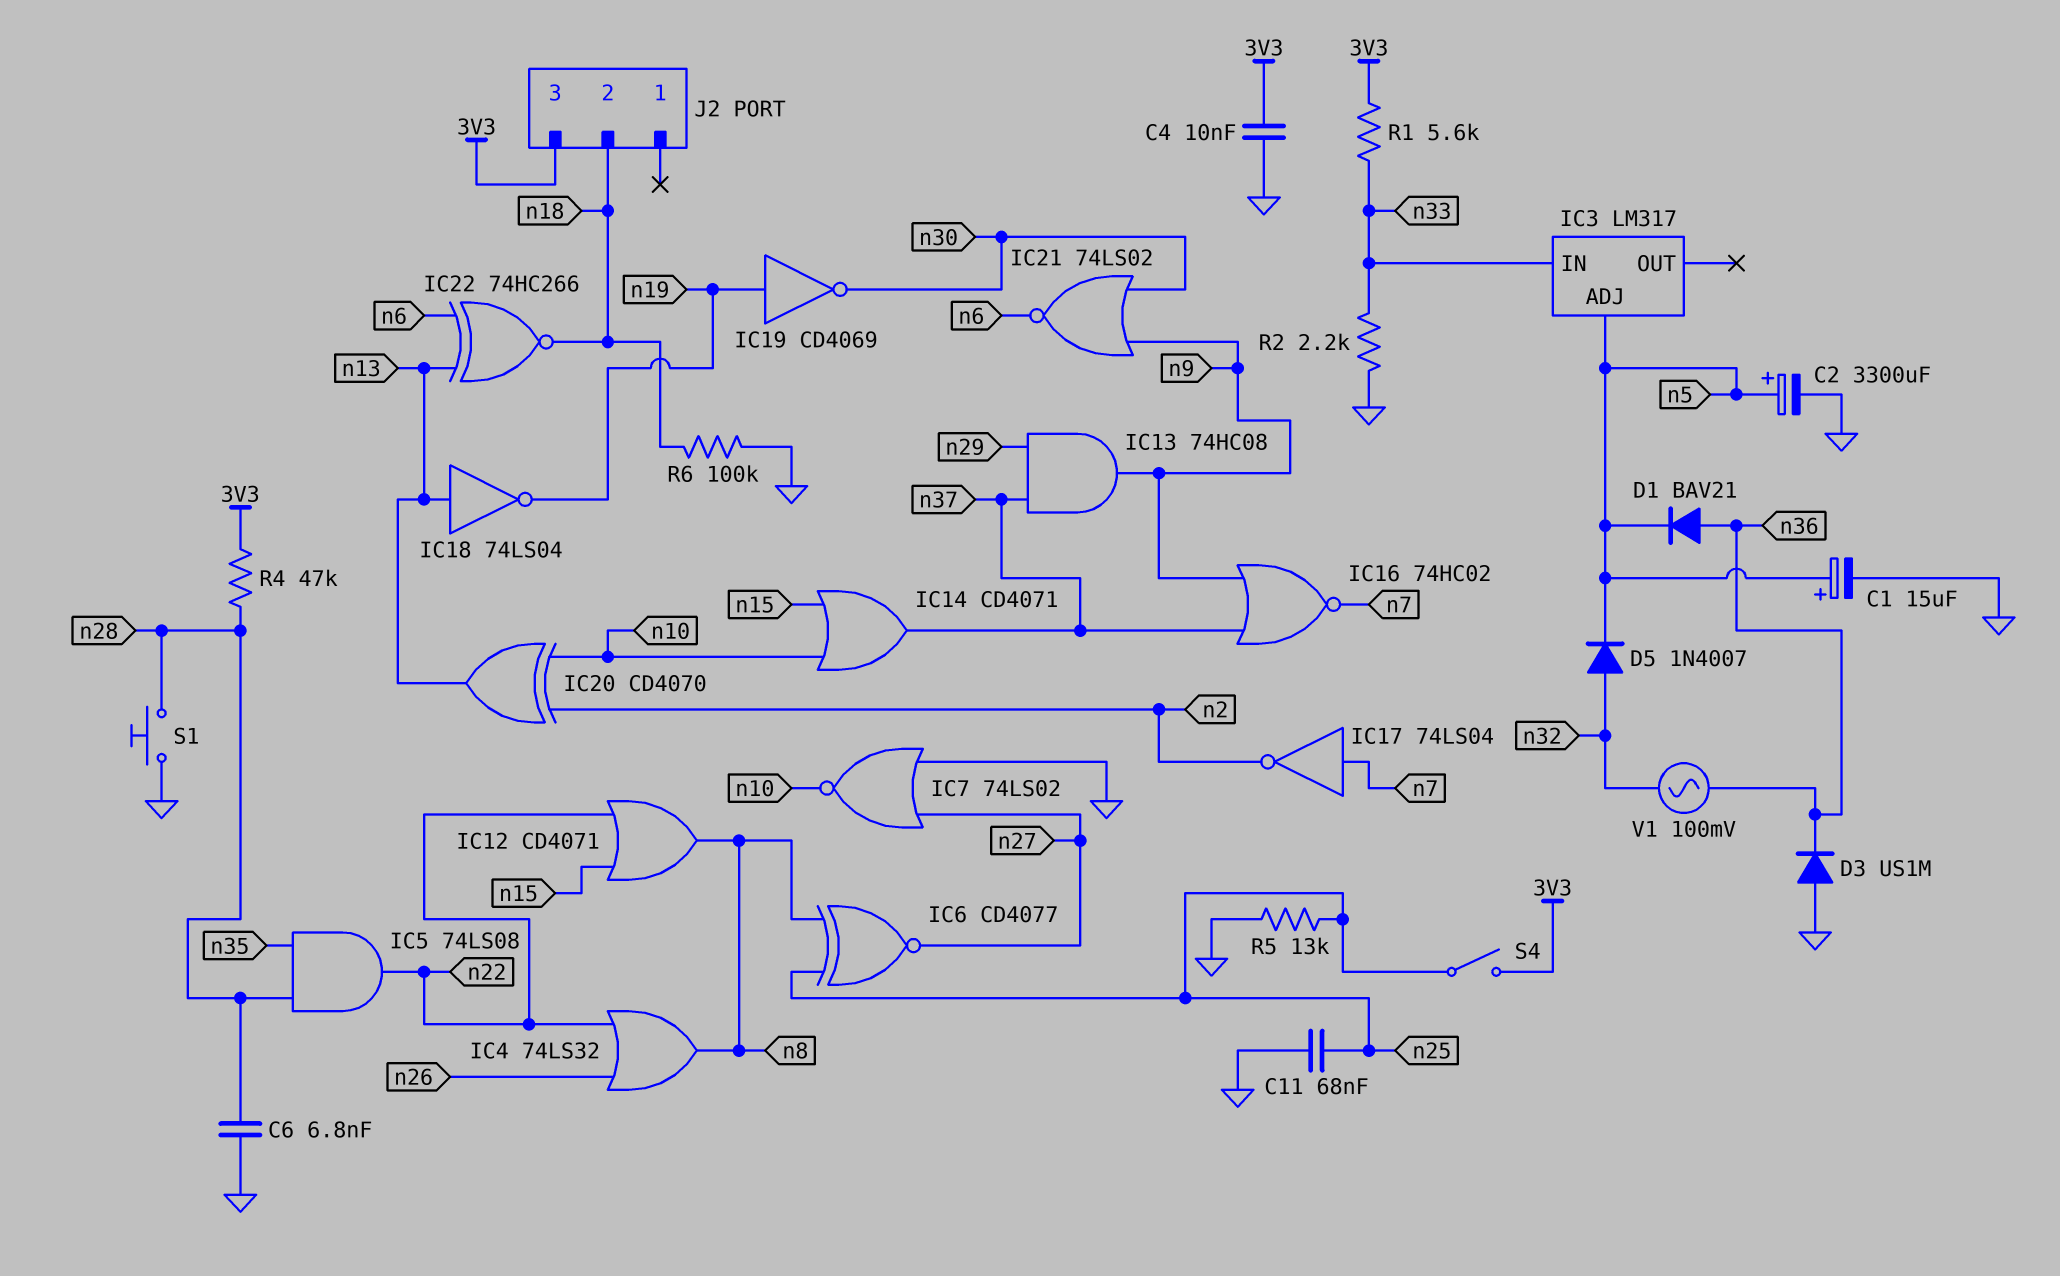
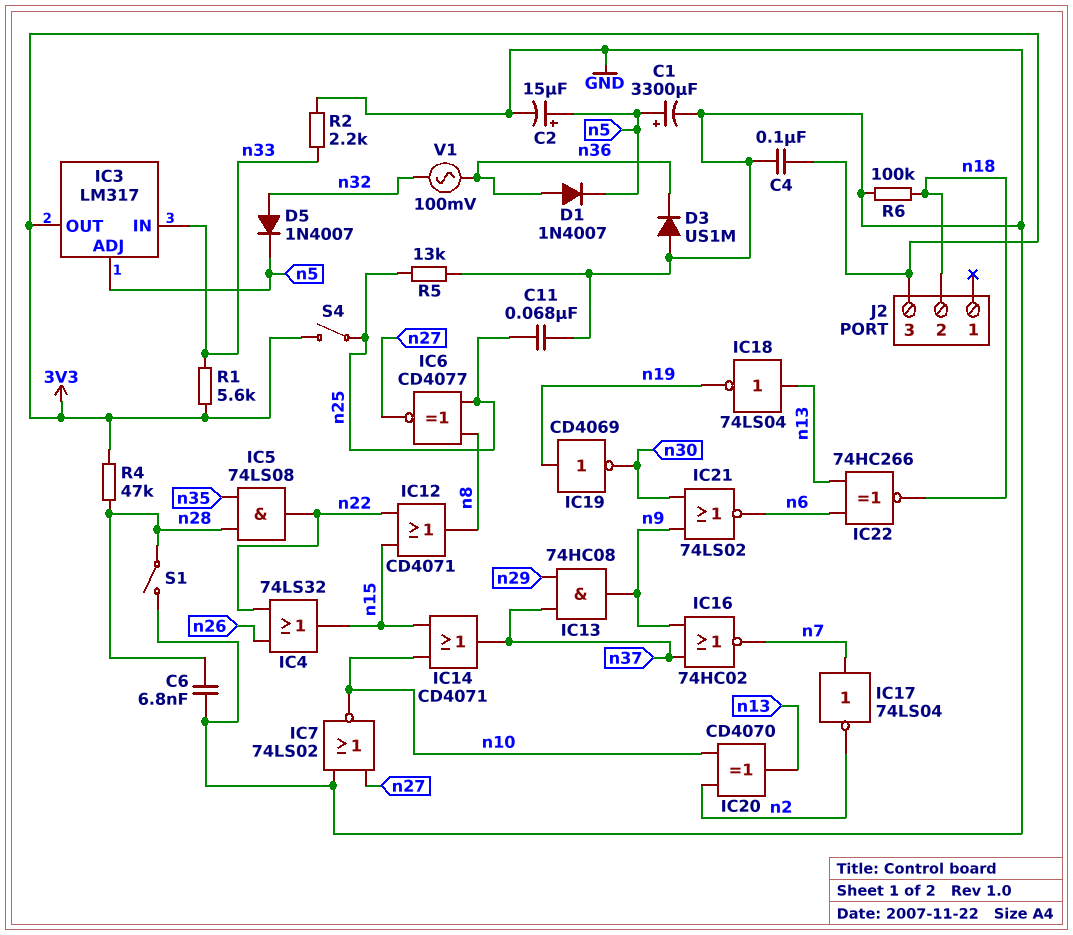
C1: 15uF (plus n5, minus GND) -> 3300uF (plus n5, minus GND)
C2: 3300uF (plus n5, minus GND) -> 15uF (plus n5, minus GND)
C4: 10nF (3V3, GND) -> 100nF (3V3, GND)
D1: diode BAV21 (A n36, K n5) -> diode 1N4007 (A n36, K n5)
IC3 pin OUT: none -> 3V3
IC4: OR 74LS32 (in n22, in n26, out n8) -> OR 74LS32 (in n22, in n26, out n15)
S1: button (GND, n28) -> switch (GND, n28)

